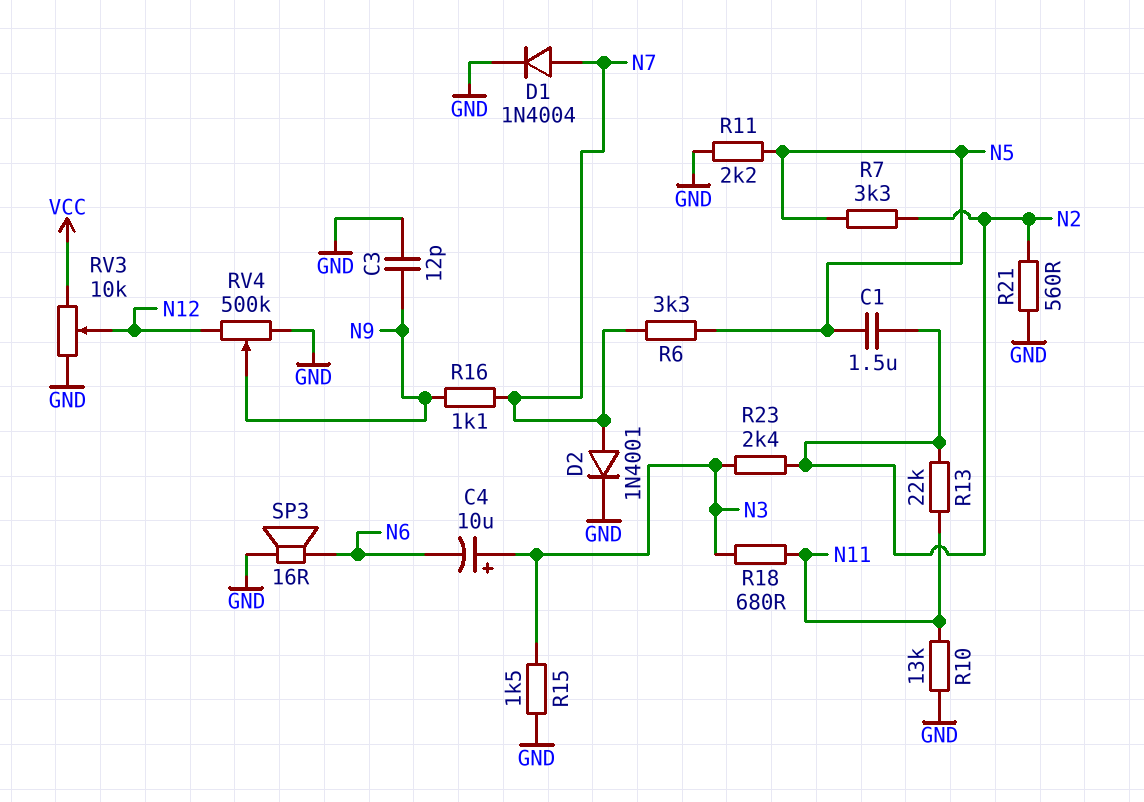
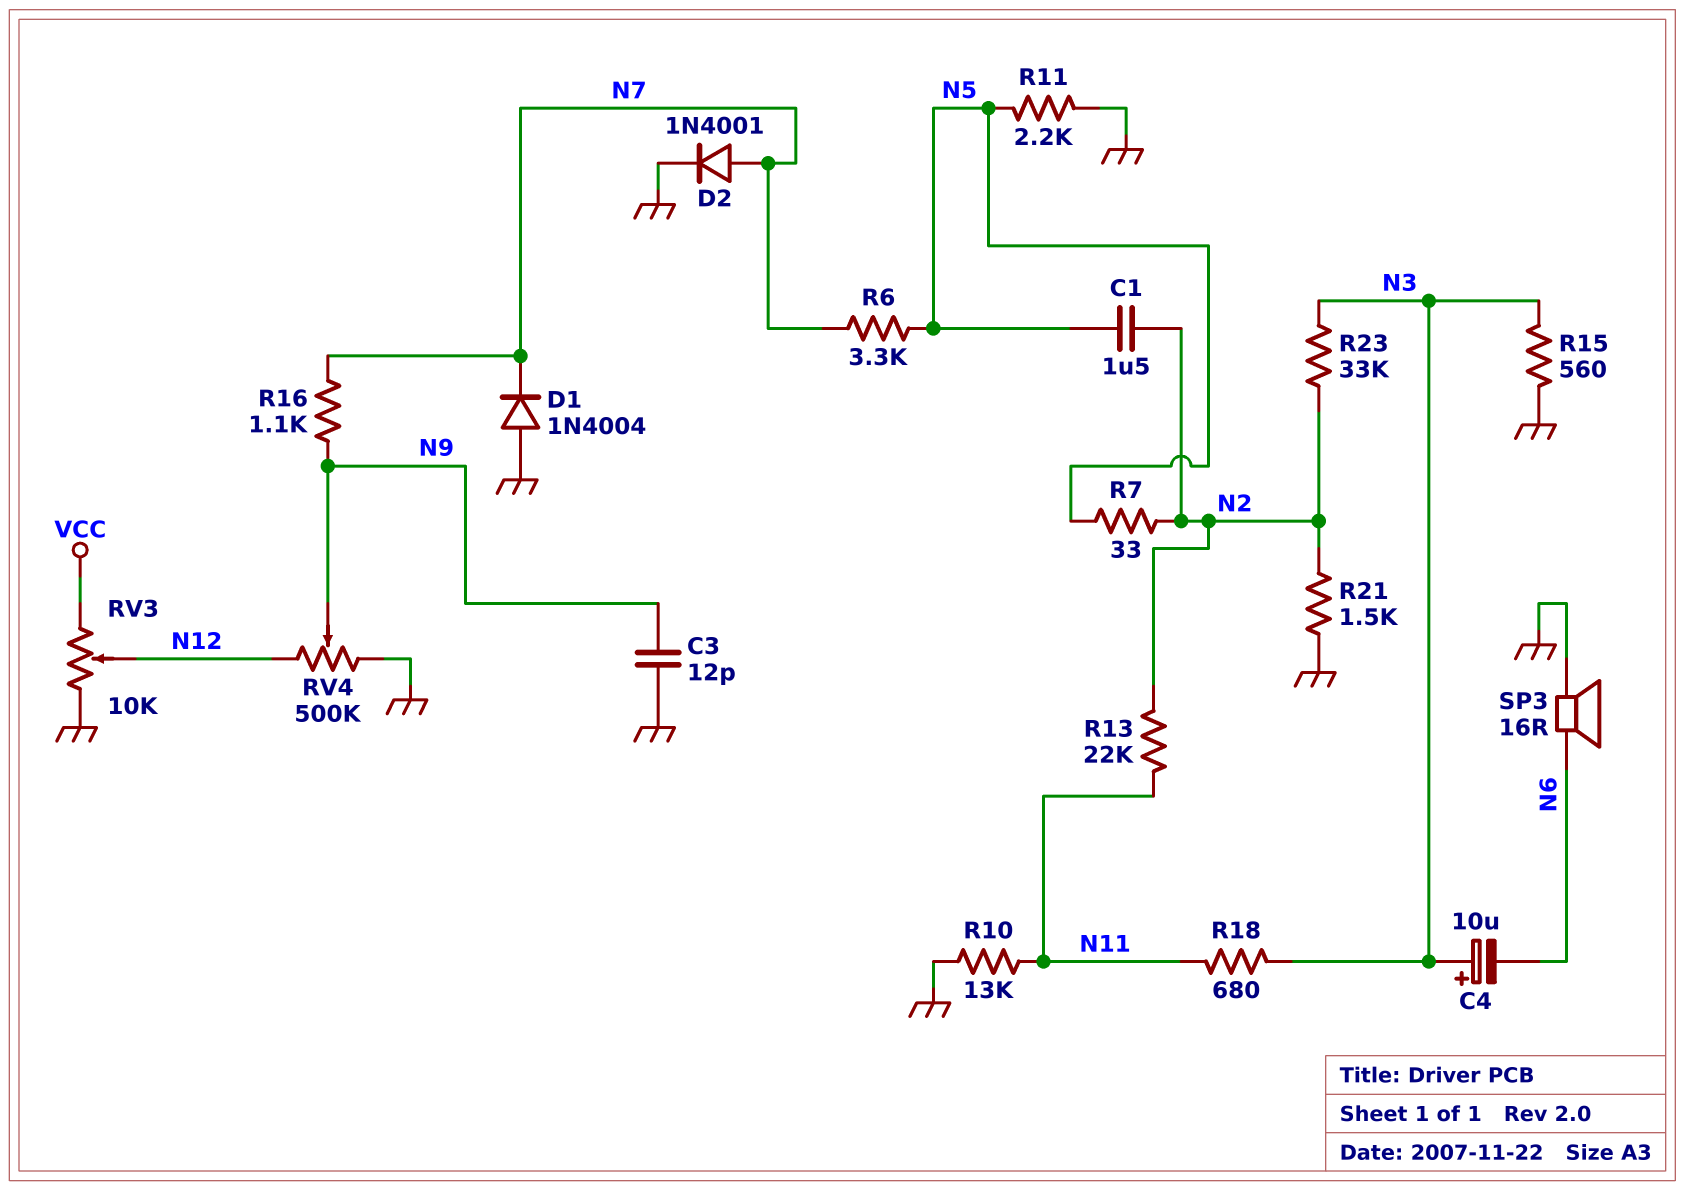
D1: diode 1N4004 (A N7, K GND) -> diode 1N4004 (A GND, K N7)
R7: 3.3k (N2, N5) -> 33 (N2, N5)
R15: 1.5k (GND, N3) -> 560 (GND, N3)
R21: 560 (GND, N2) -> 1.5k (GND, N2)
R23: 2.4k (N2, N3) -> 33k (N2, N3)

